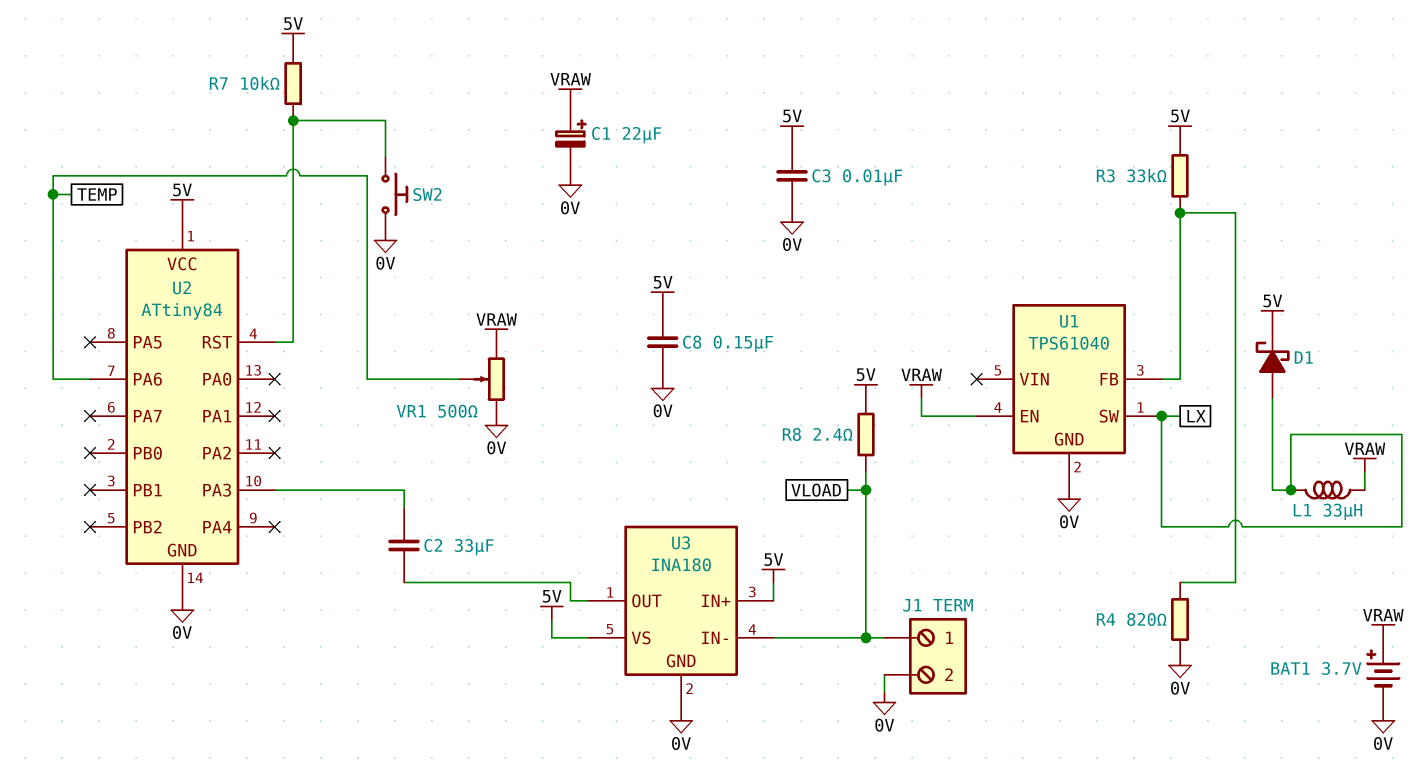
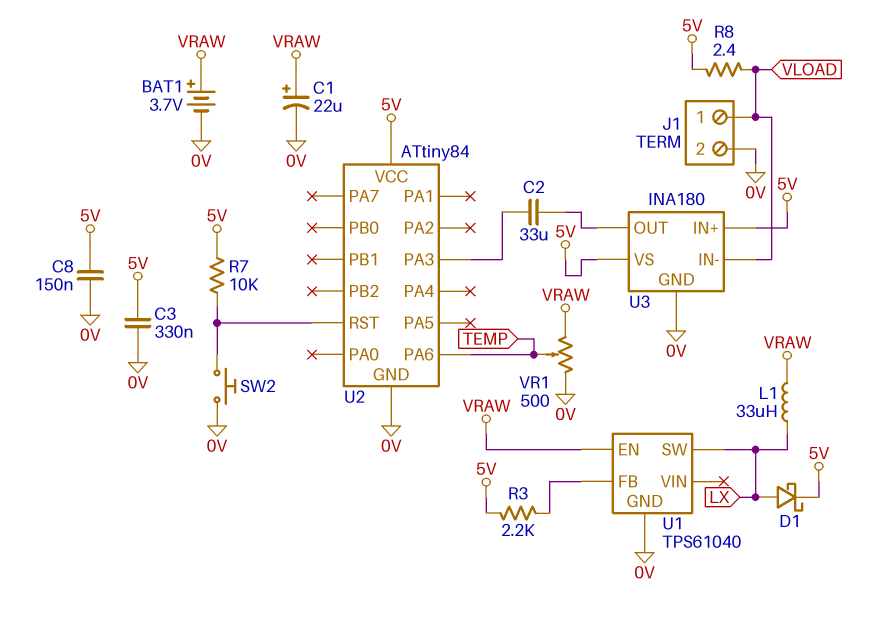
C3: 10nF (0V, 5V) -> 330nF (0V, 5V)
R3: 33k (5V, U1/FB) -> 2.2k (5V, U1/FB)
R4: 820 (0V, U1/FB) -> none

